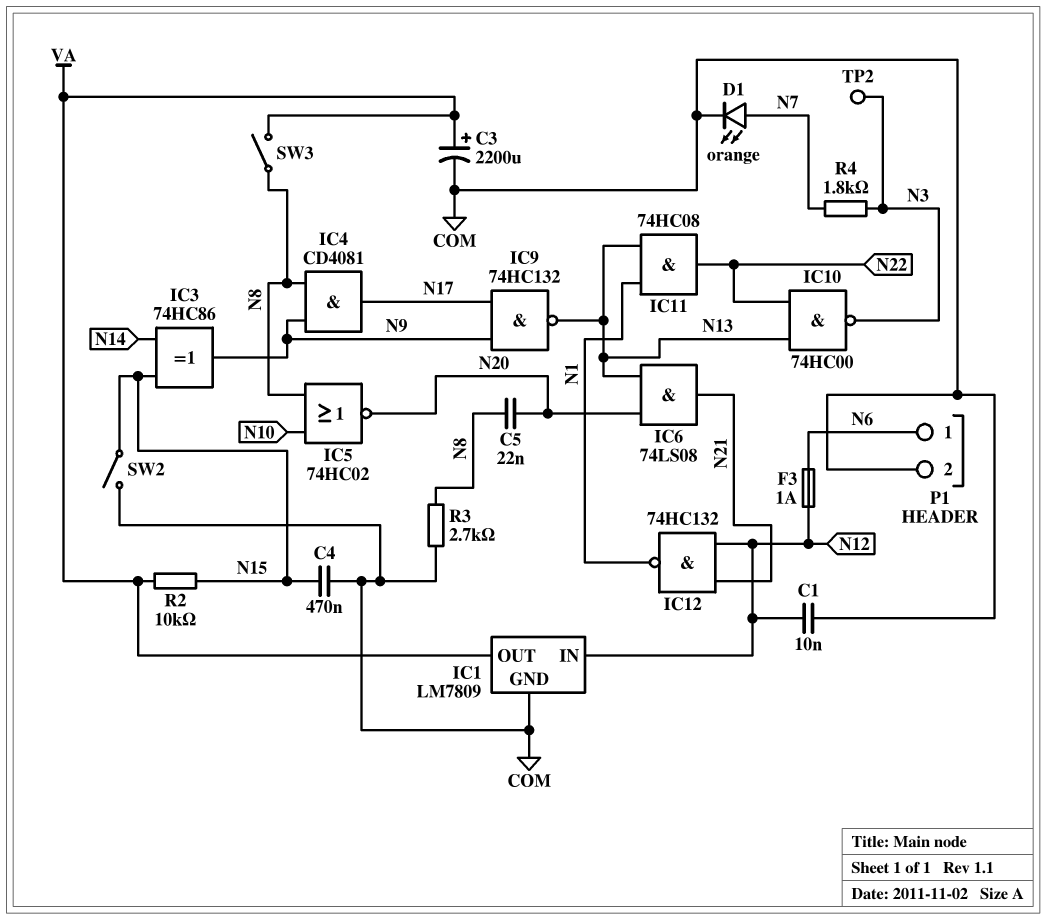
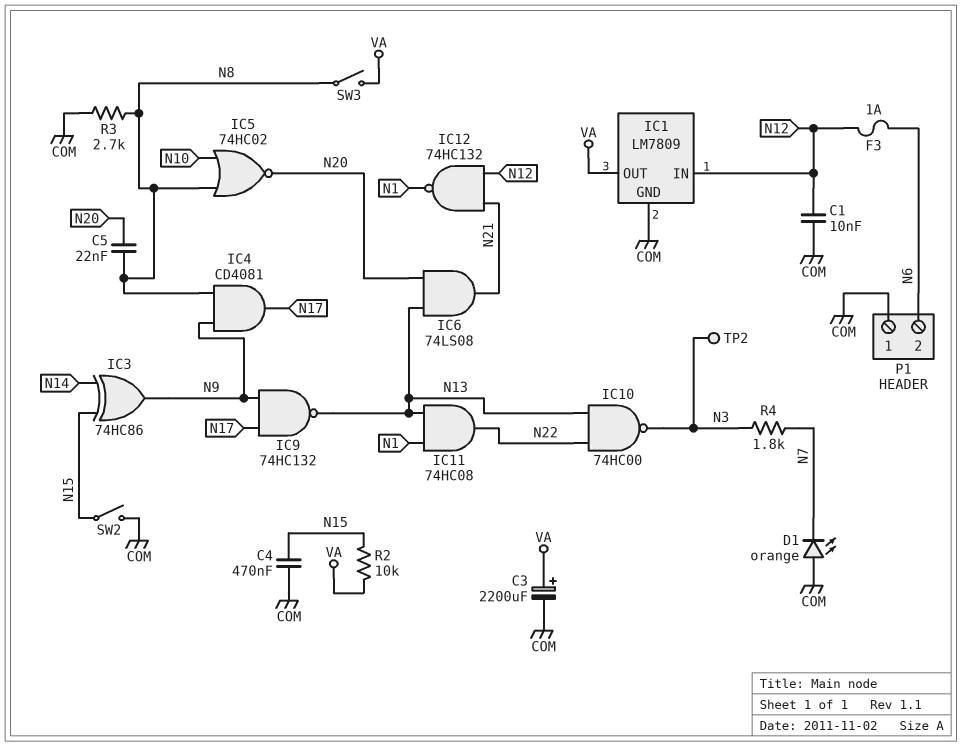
D1: LED orange (A N7, K COM) -> LED orange (A COM, K N7)
P1 pin 1: N6 -> COM
P1 pin 2: COM -> N6

